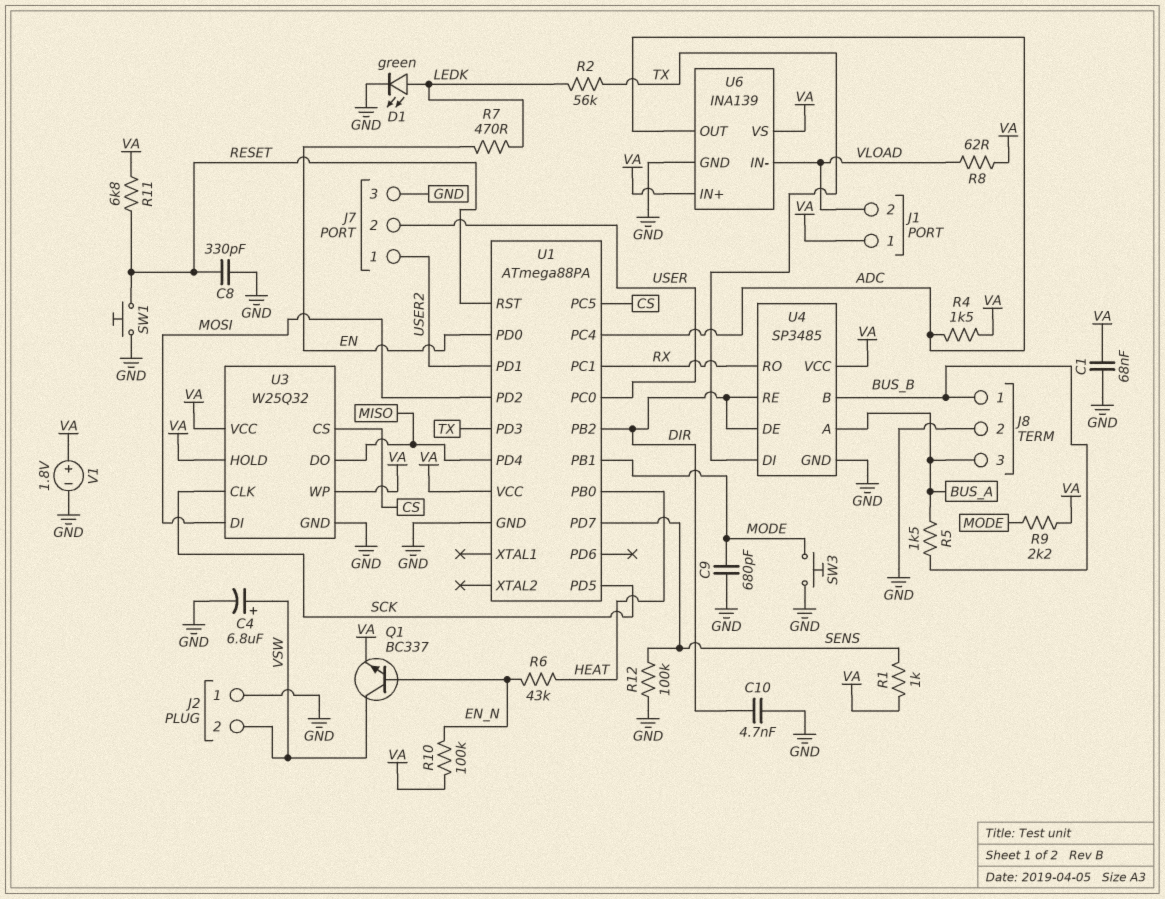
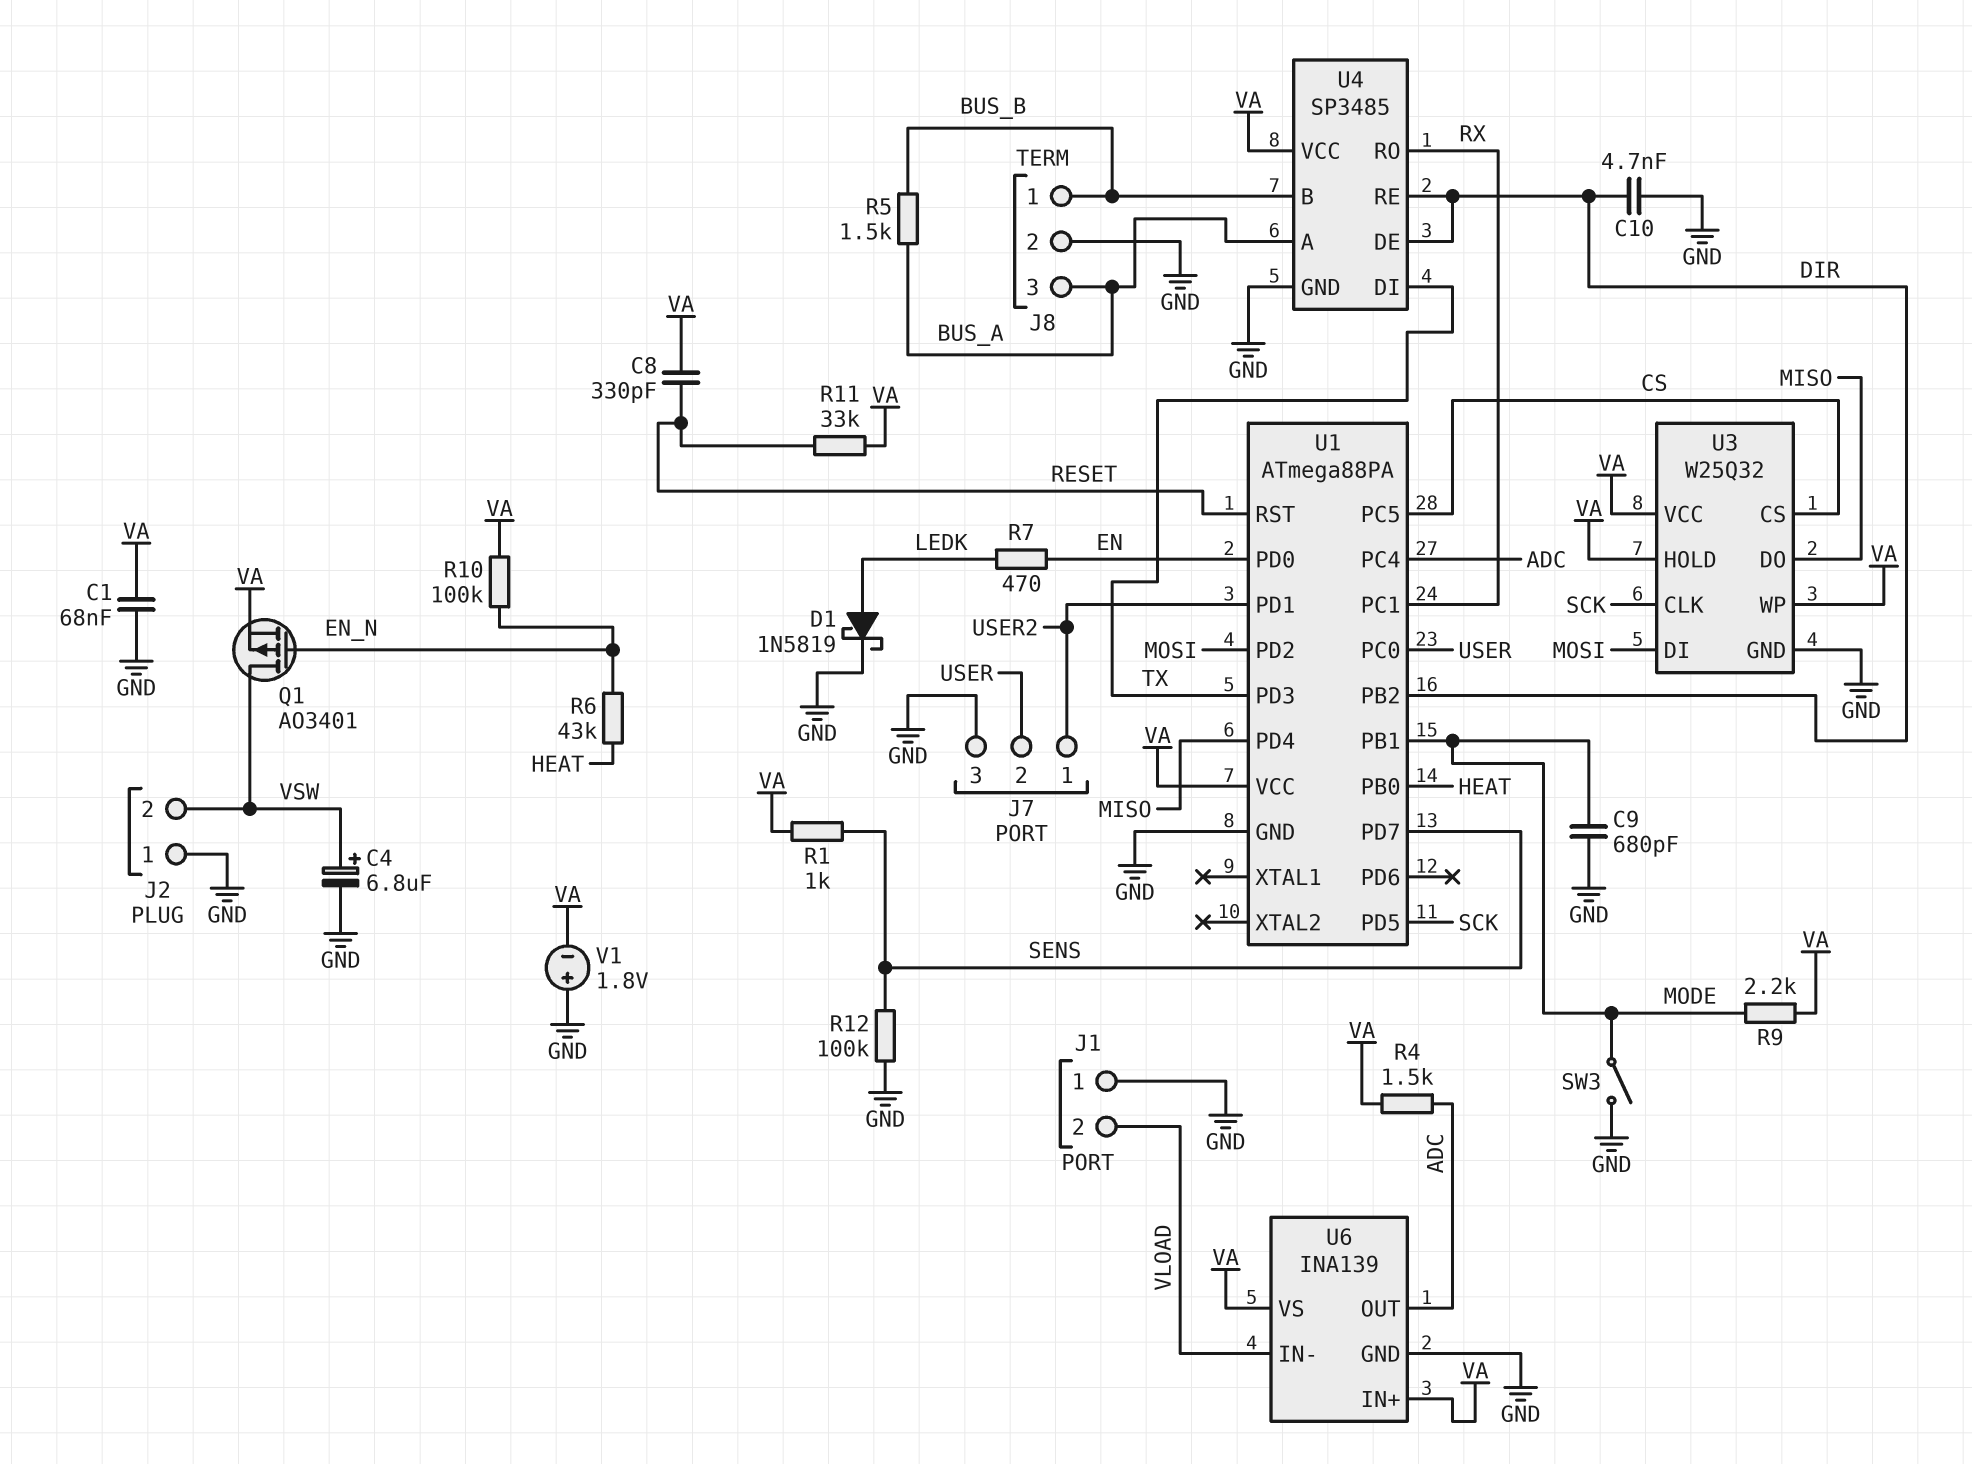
C8: 330pF (GND, RESET) -> 330pF (RESET, VA)
D1: LED green (A LEDK, K GND) -> schottky 1N5819 (A LEDK, K GND)
J1 pin 1: VA -> GND
Q1: NPN BC337 (B EN_N, C VSW, E VA) -> PMOS AO3401 (G EN_N, D VSW, S VA)
R2: 56k (LEDK, TX) -> none
R8: 62 (VA, VLOAD) -> none
R11: 6.8k (RESET, VA) -> 33k (RESET, VA)
SW1: button (GND, RESET) -> none
SW3: button (GND, MODE) -> switch (GND, MODE)
V1: 1.8V (plus VA, minus GND) -> 1.8V (plus GND, minus VA)

